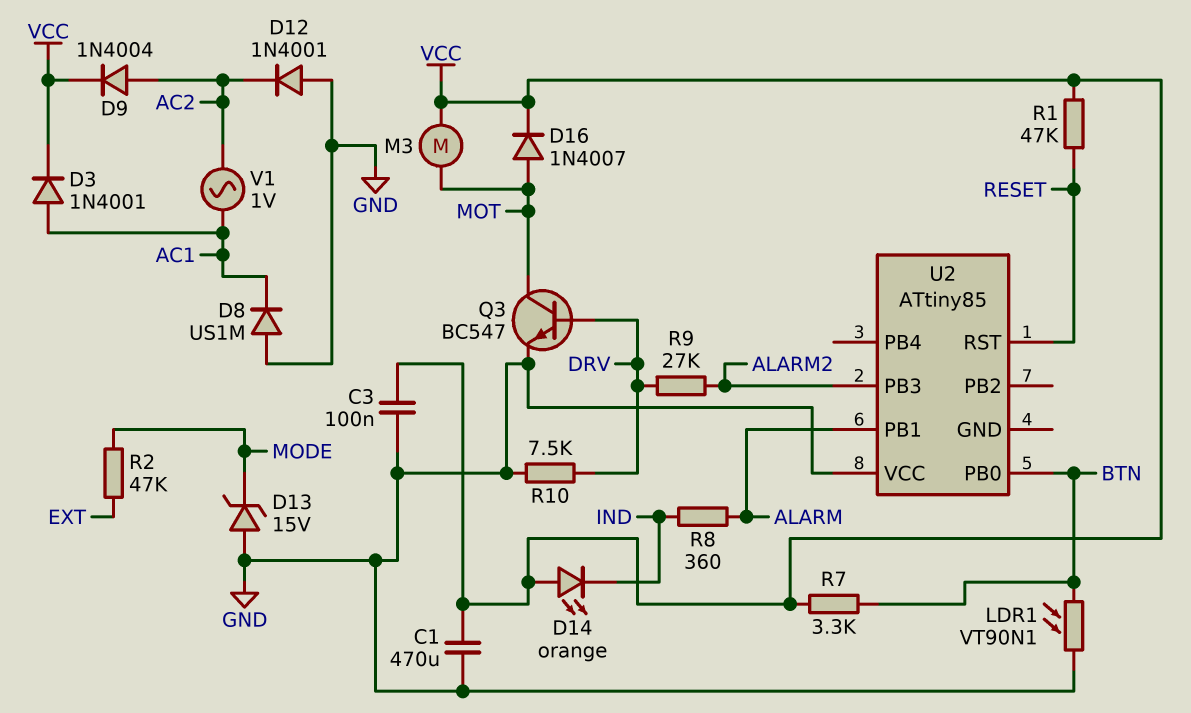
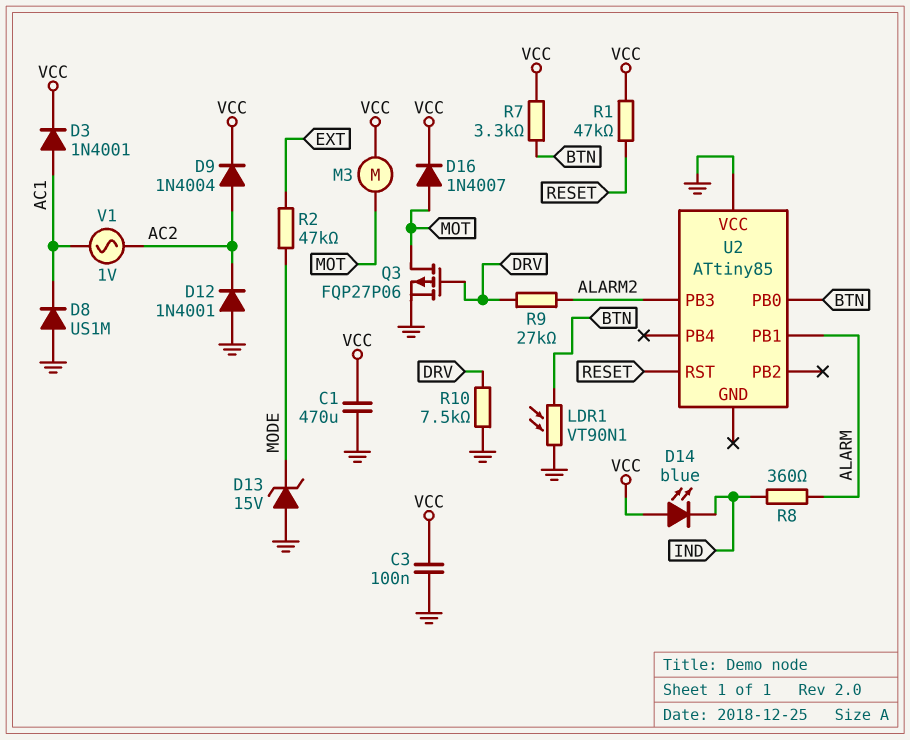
D14: LED orange (A VCC, K IND) -> LED blue (A VCC, K IND)
Q3: NPN BC547 (B DRV, C MOT, E GND) -> PMOS FQP27P06 (G DRV, D MOT, S GND)

